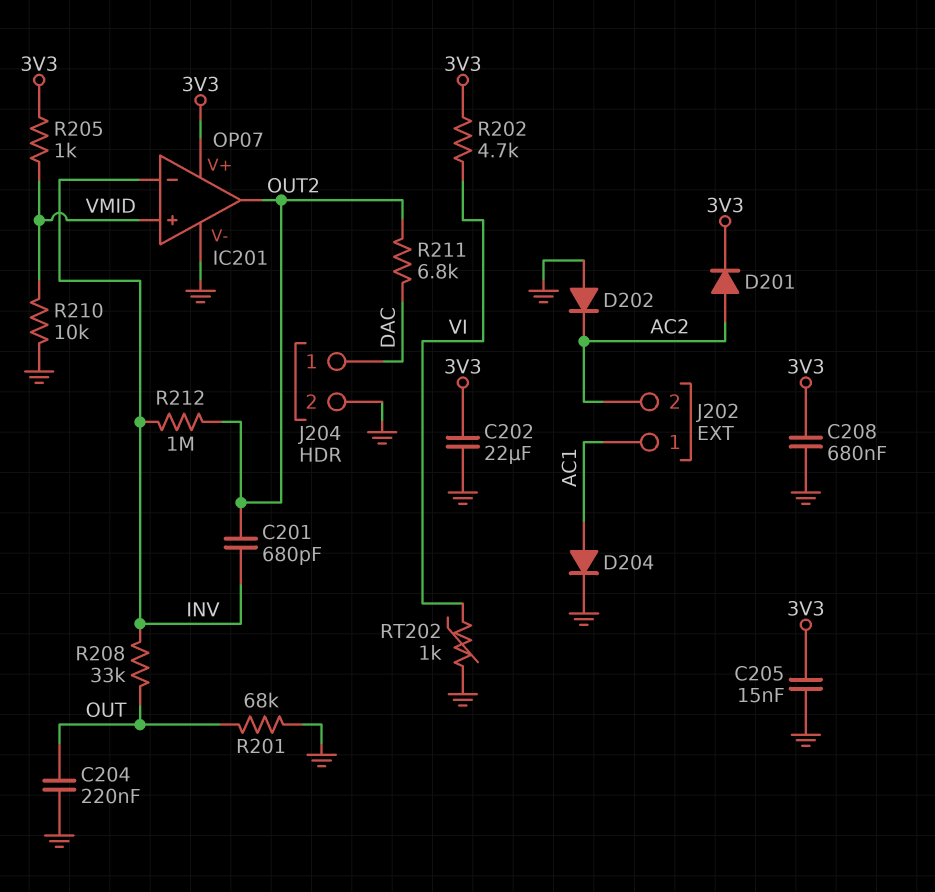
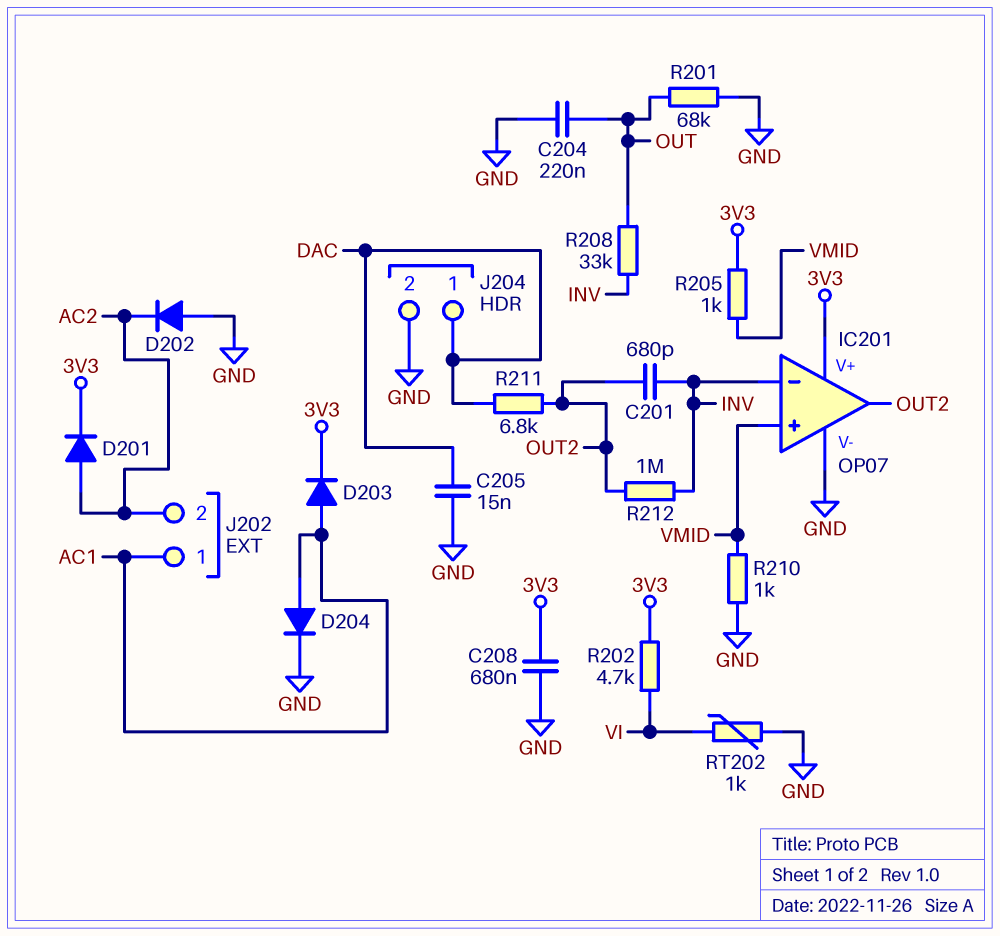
C202: 22uF (3V3, GND) -> none
C205: 15nF (3V3, GND) -> 15nF (DAC, GND)
D203: none -> diode (A AC1, K 3V3)
R210: 10k (GND, VMID) -> 1k (GND, VMID)

